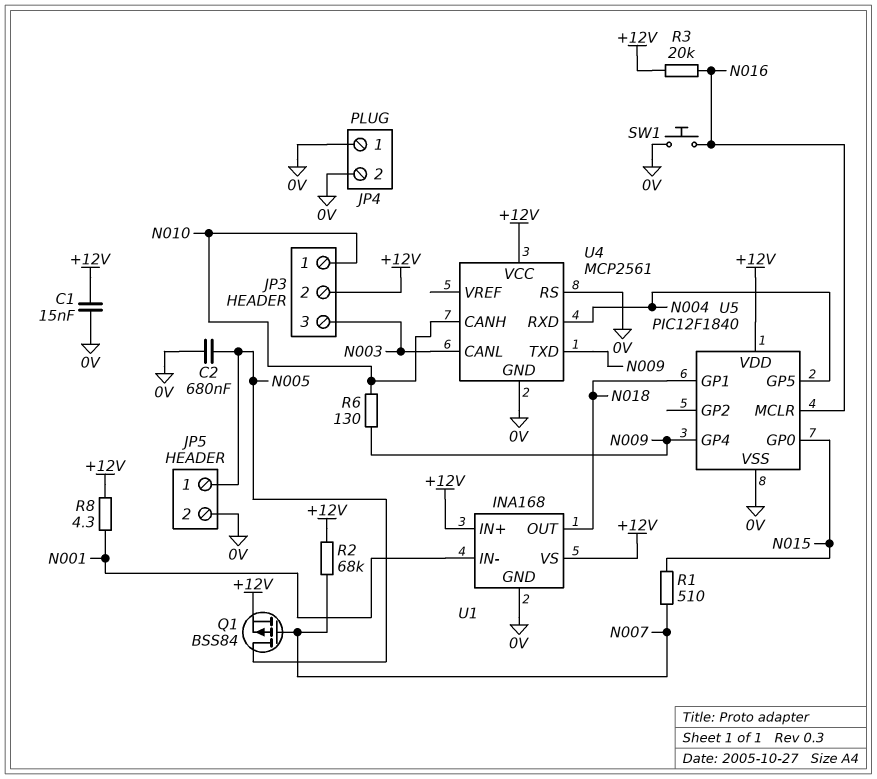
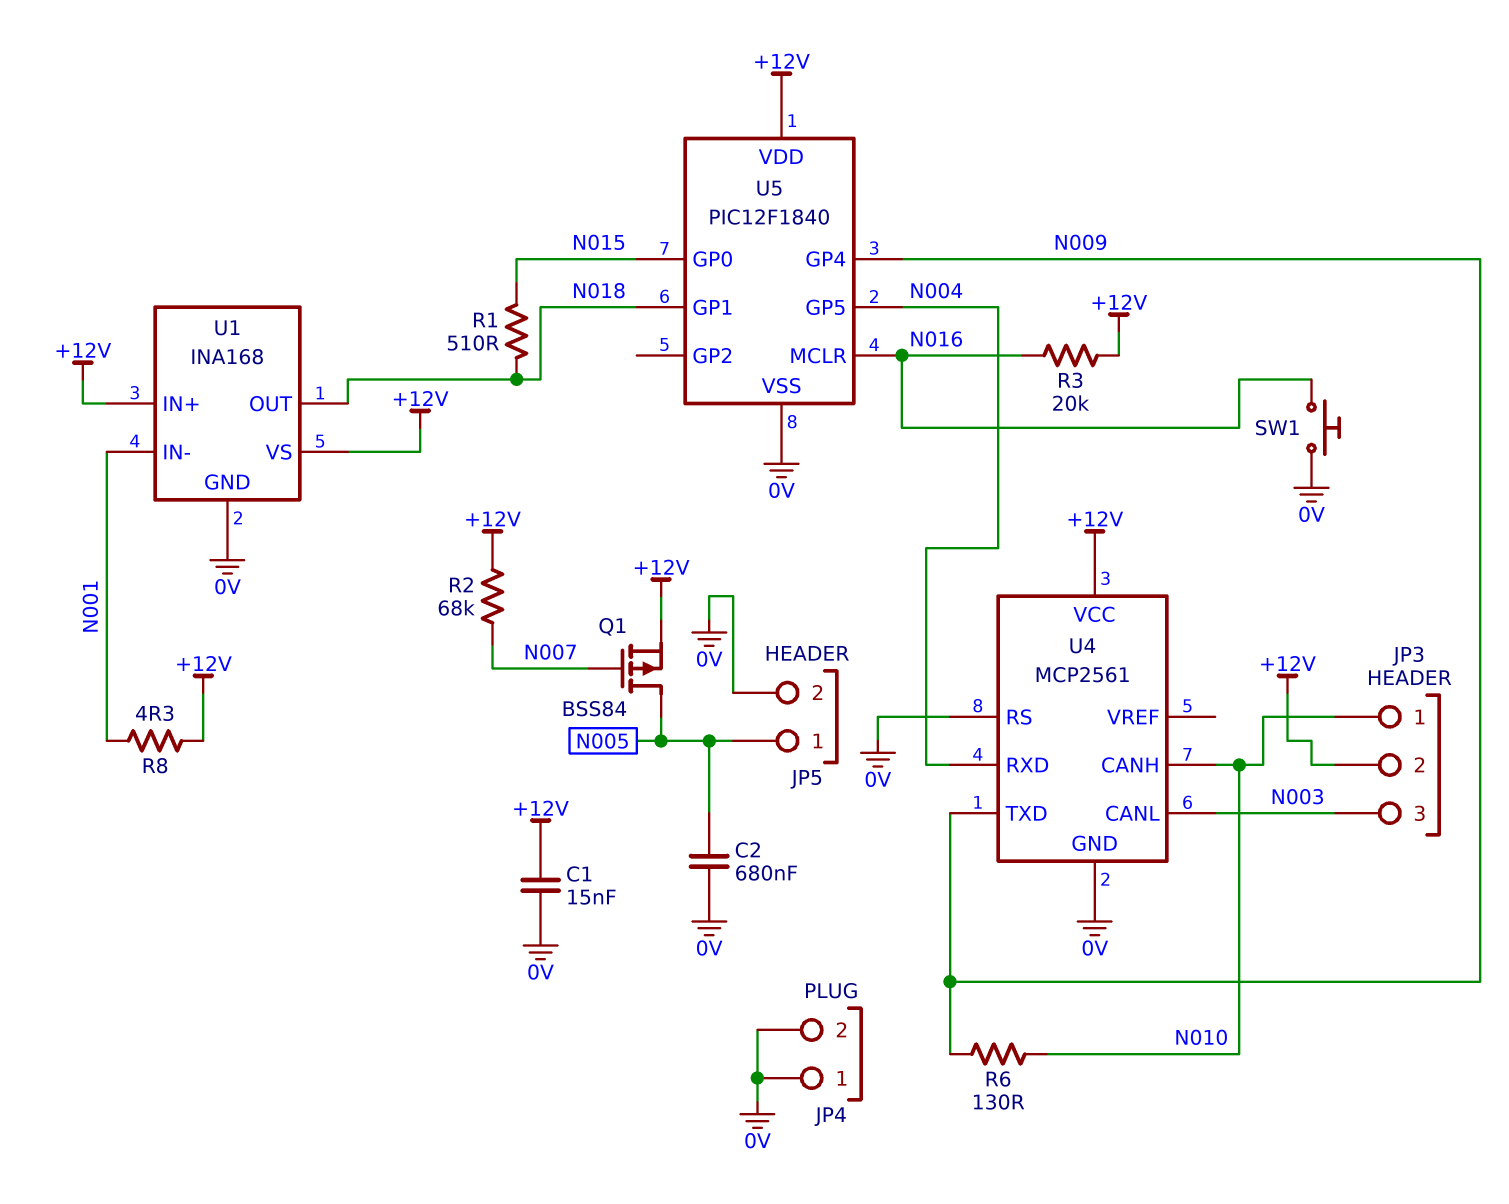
R1: 510 (N007, N015) -> 510 (N015, N018)

